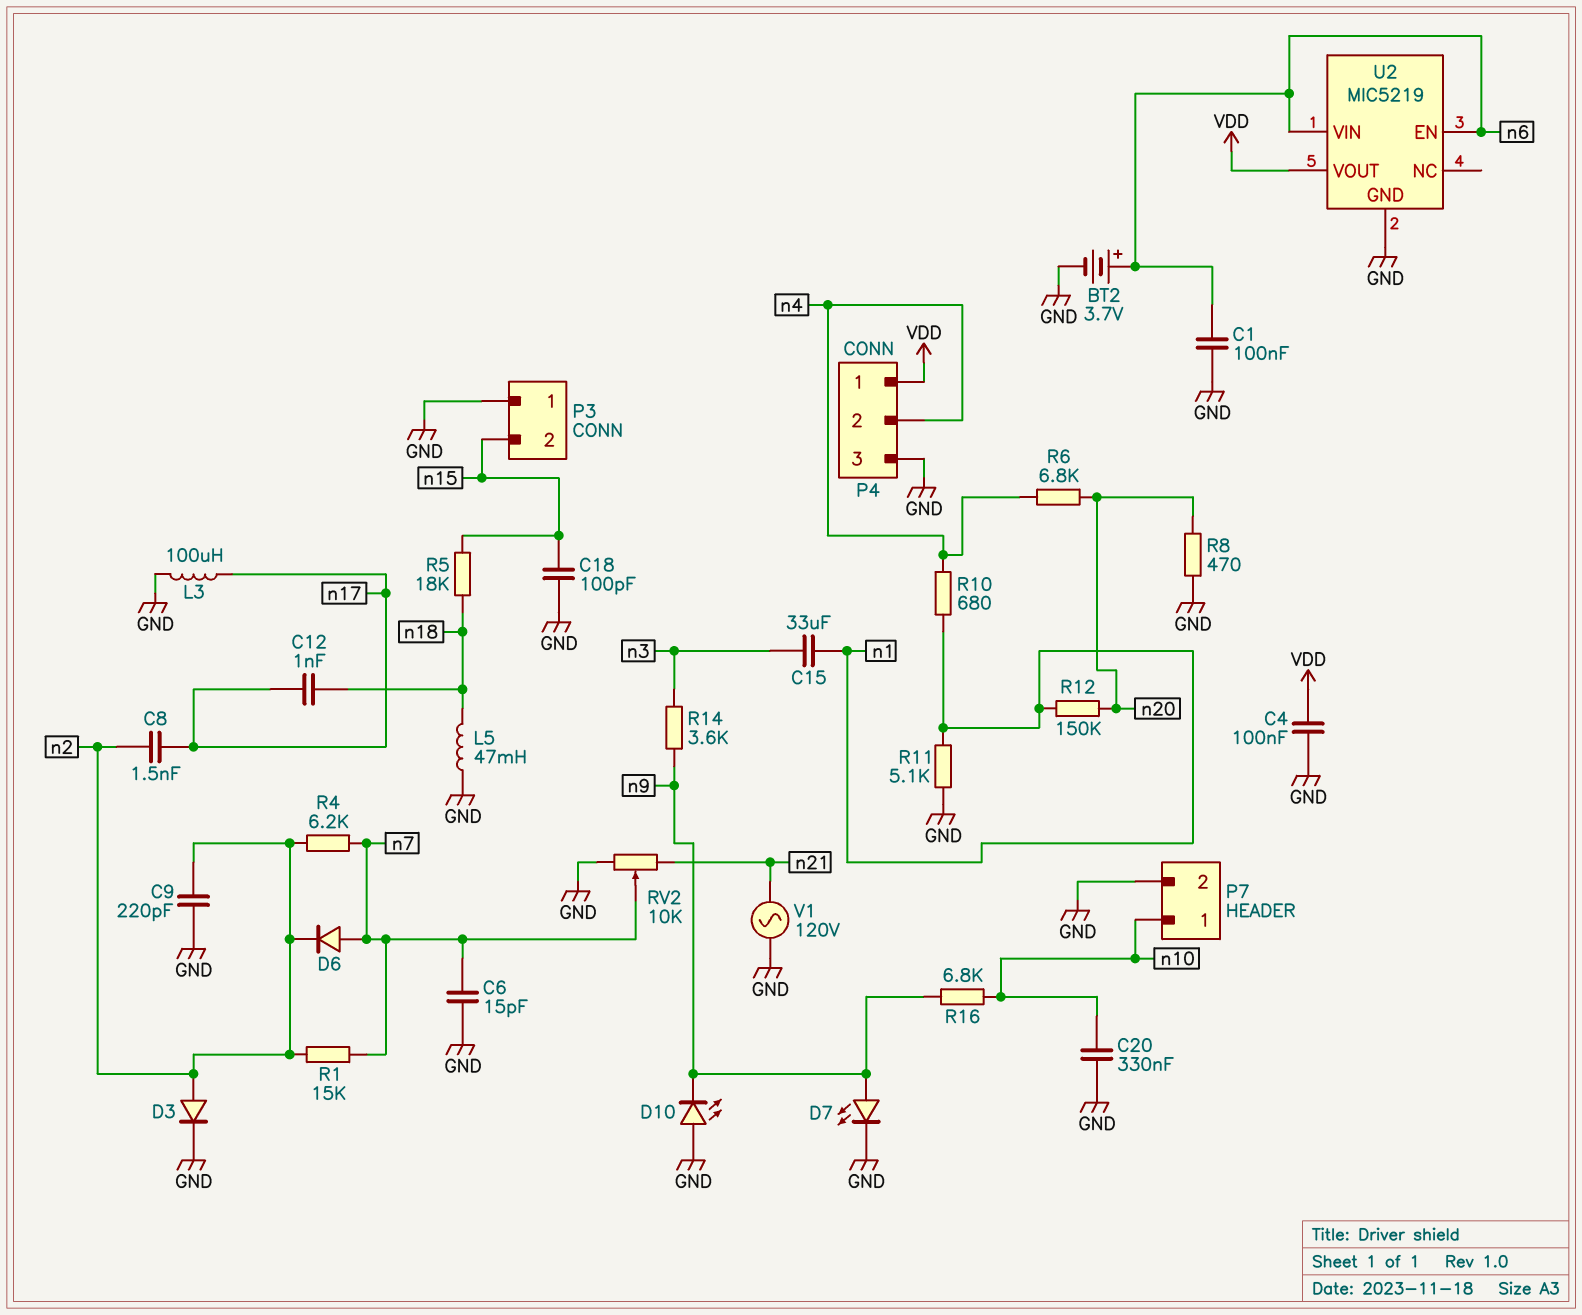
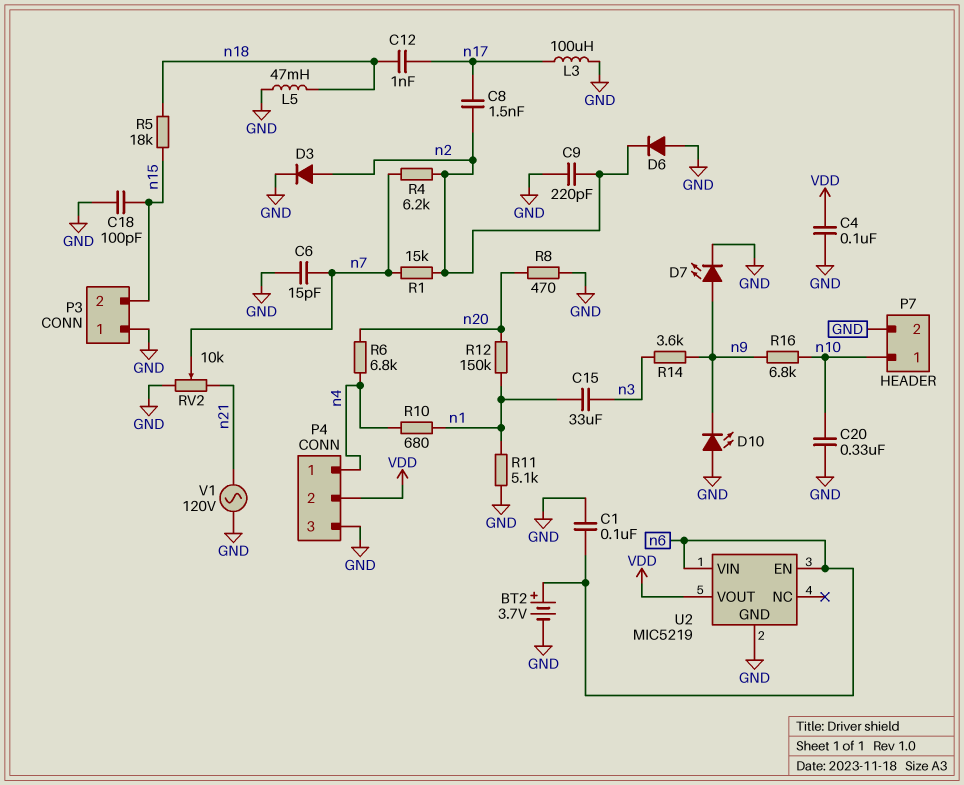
D6: diode (A n7, K n2) -> diode (A GND, K n2)
P4 pin 1: VDD -> n4
P4 pin 2: n4 -> VDD

